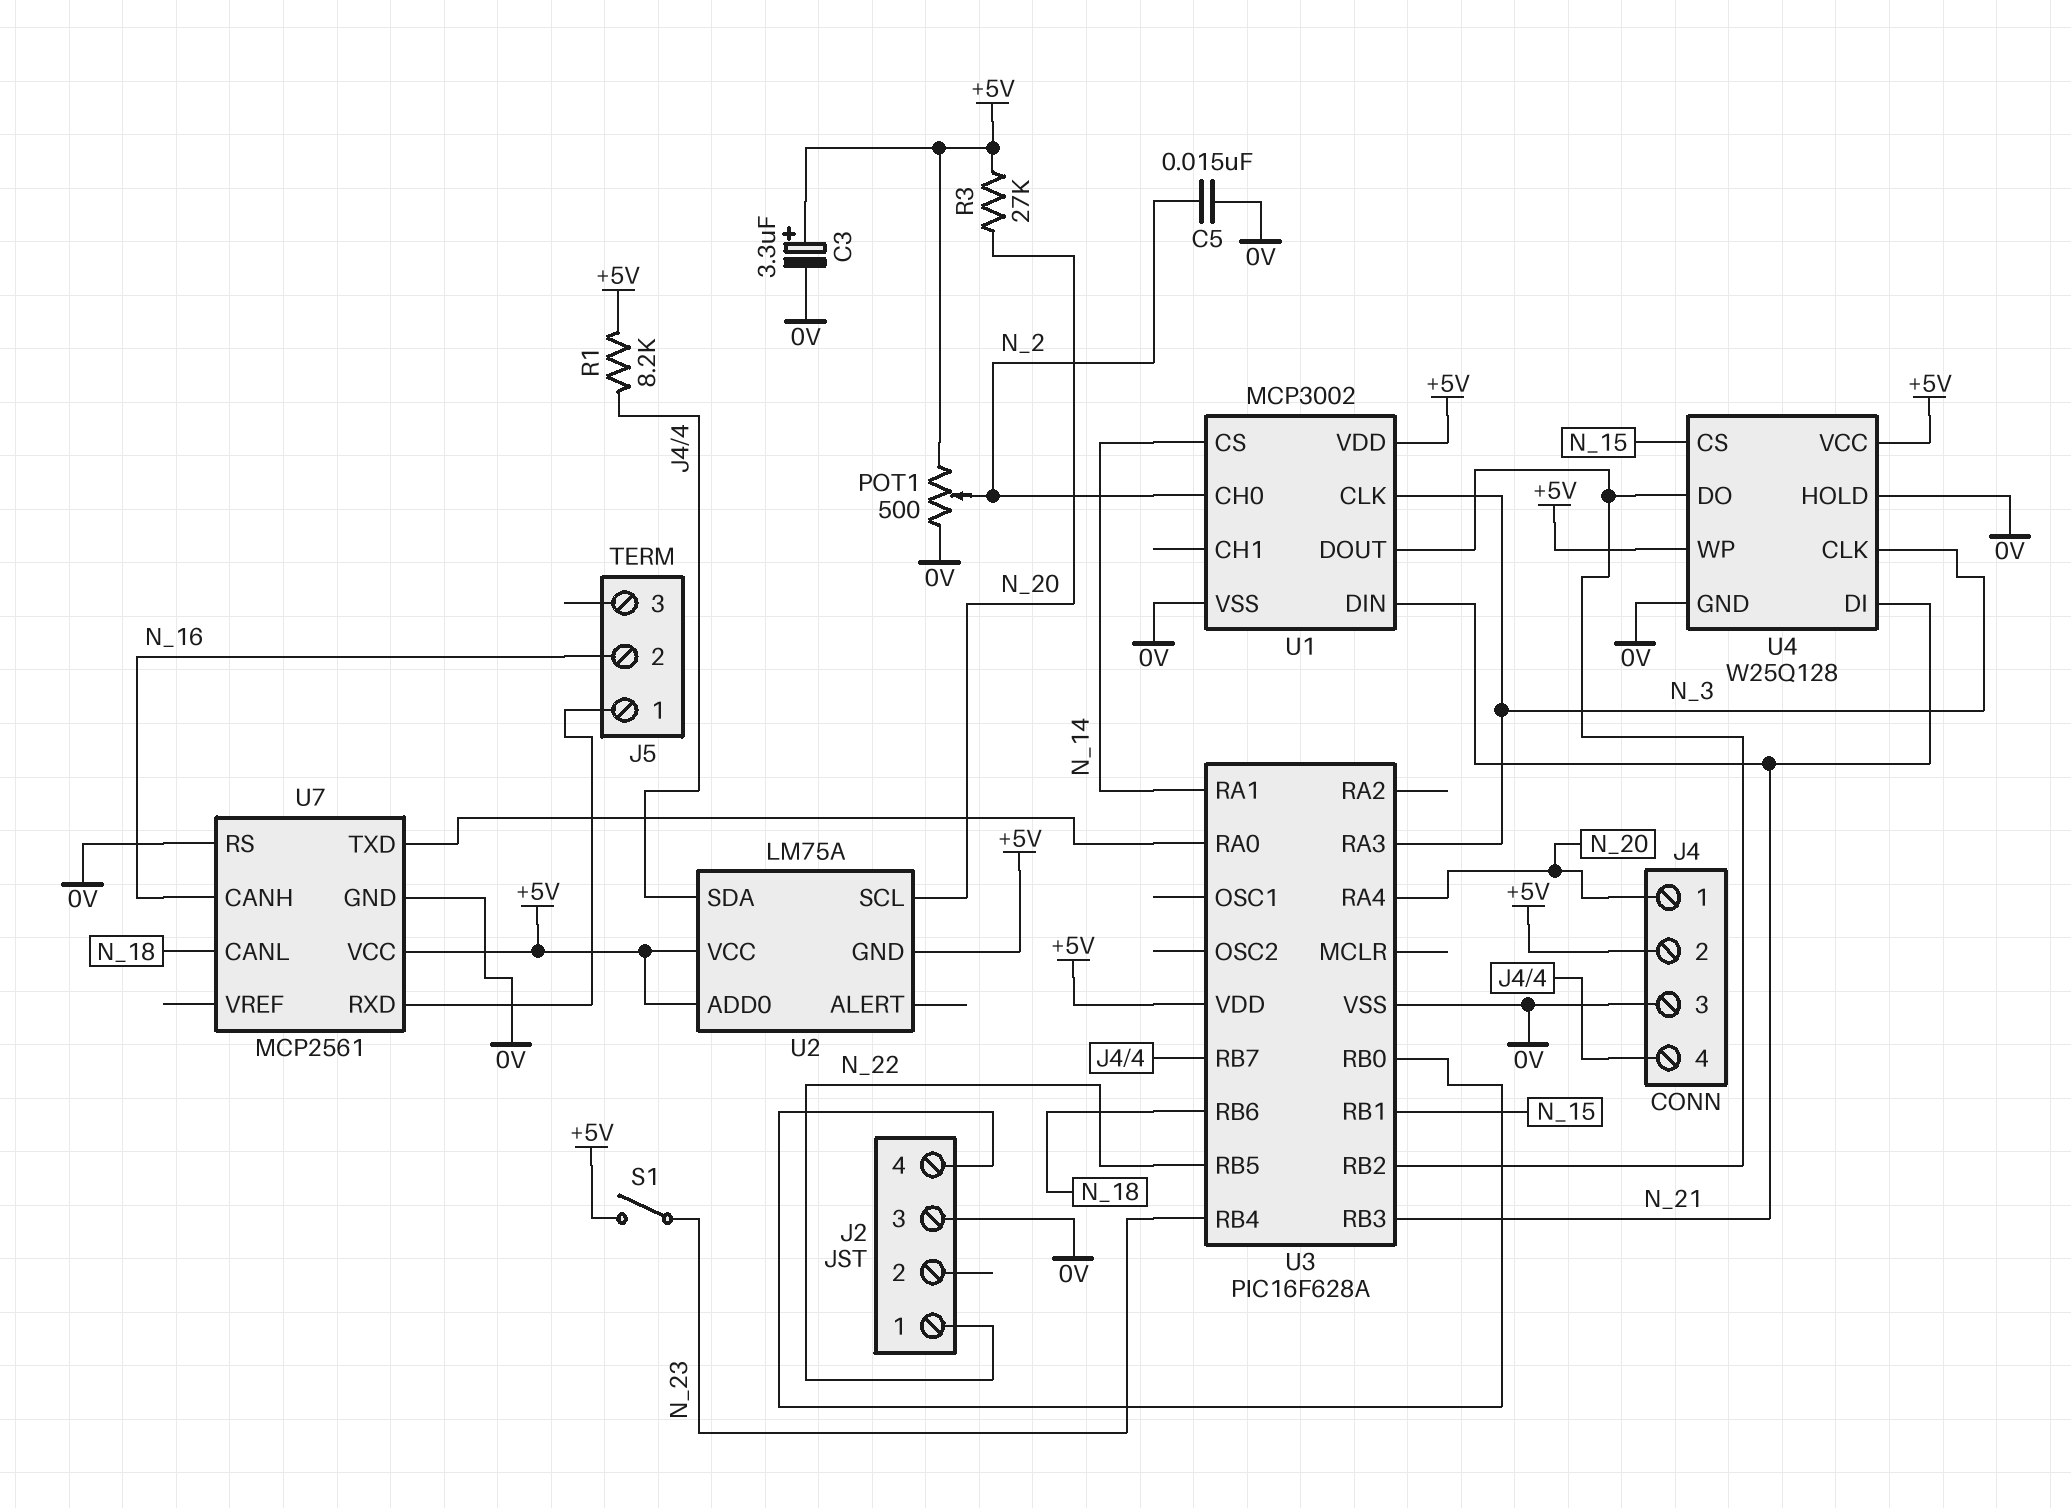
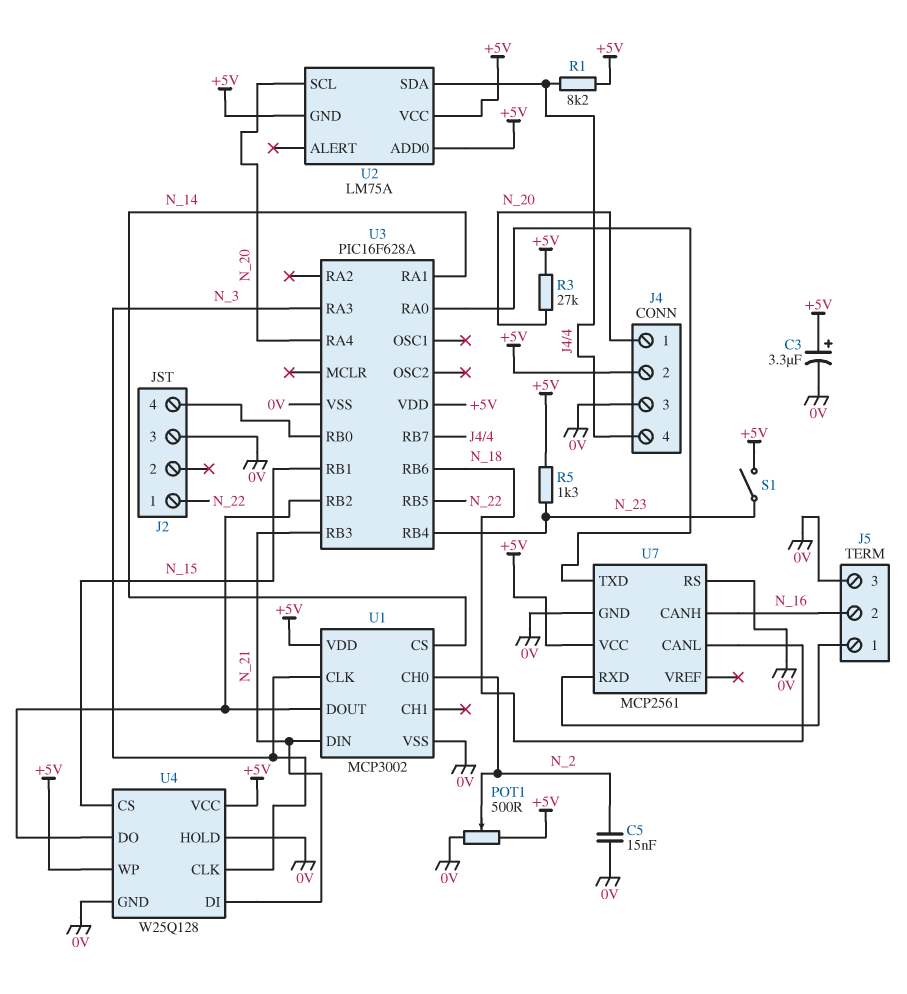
J5 pin 3: none -> 0V
R5: none -> 1.3k (+5V, N_23)

